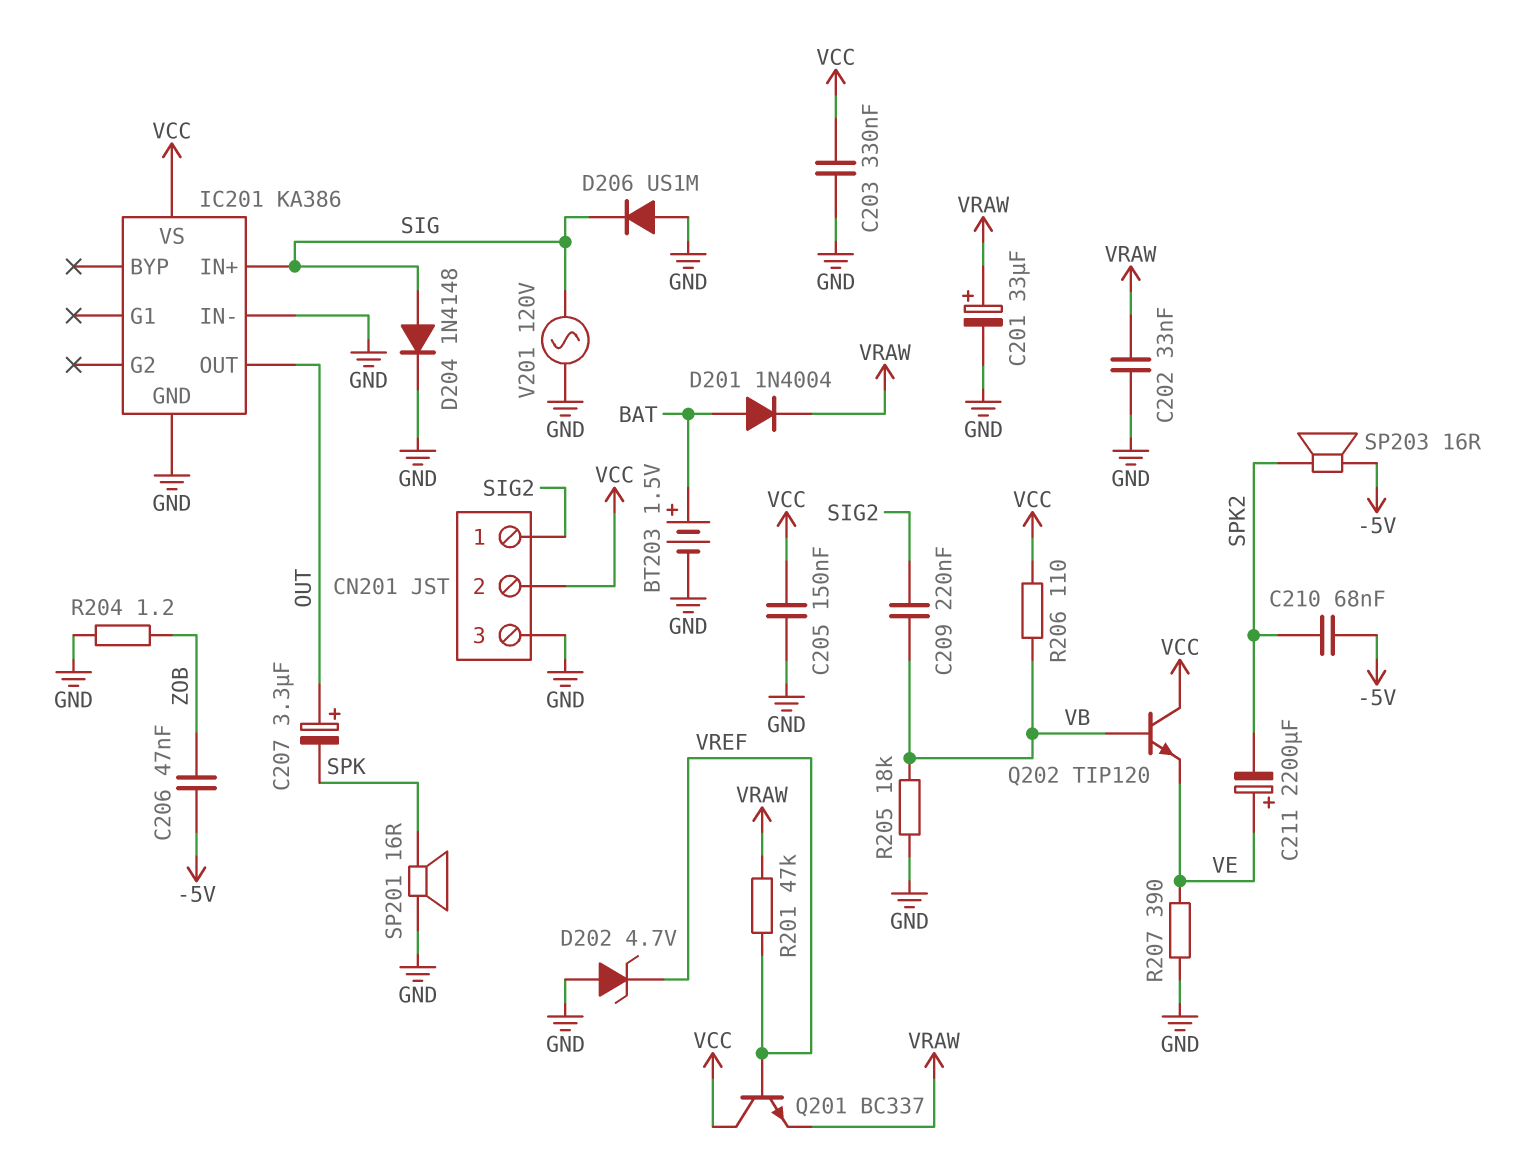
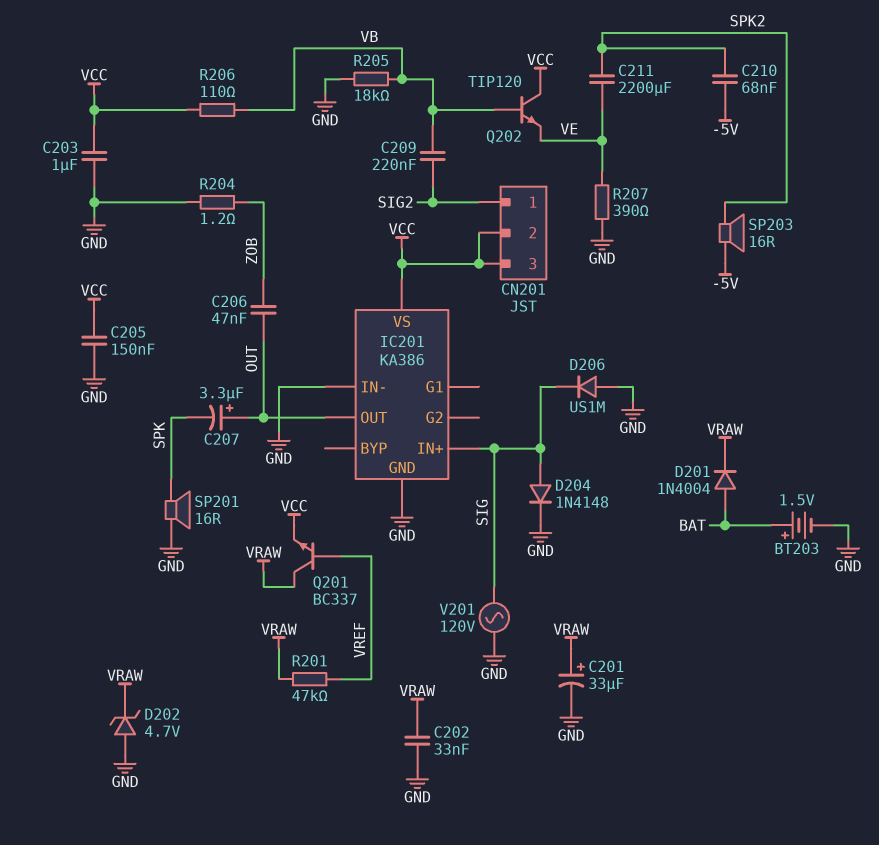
C203: 330nF (GND, VCC) -> 1uF (GND, VCC)
C206: 47nF (-5V, ZOB) -> 47nF (OUT, ZOB)
C211: 2200uF (plus VE, minus SPK2) -> 2200uF (SPK2, VE)
CN201 pin 3: GND -> VCC
D202: zener 4.7V (A GND, K VREF) -> zener 4.7V (A GND, K VRAW)
Q201: NPN BC337 (B VREF, C VCC, E VRAW) -> NPN BC337 (B VREF, C VRAW, E VCC)

